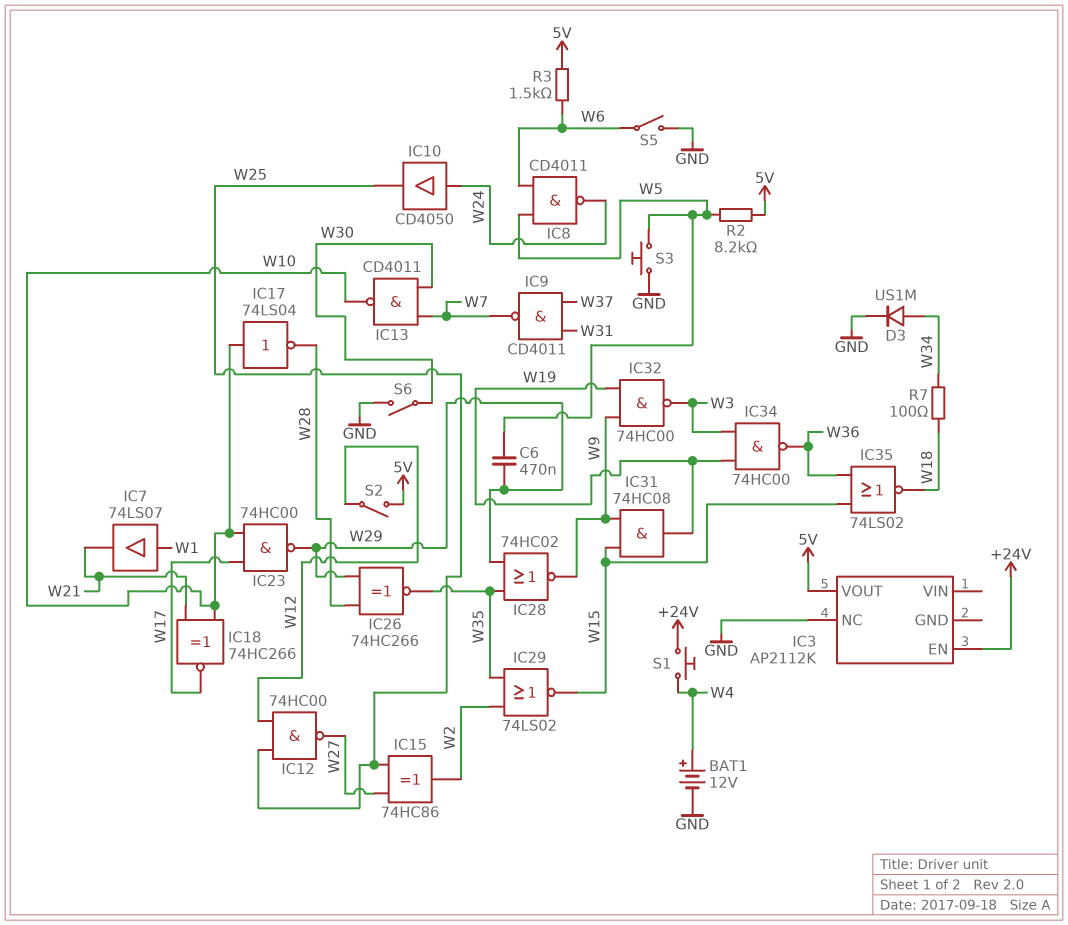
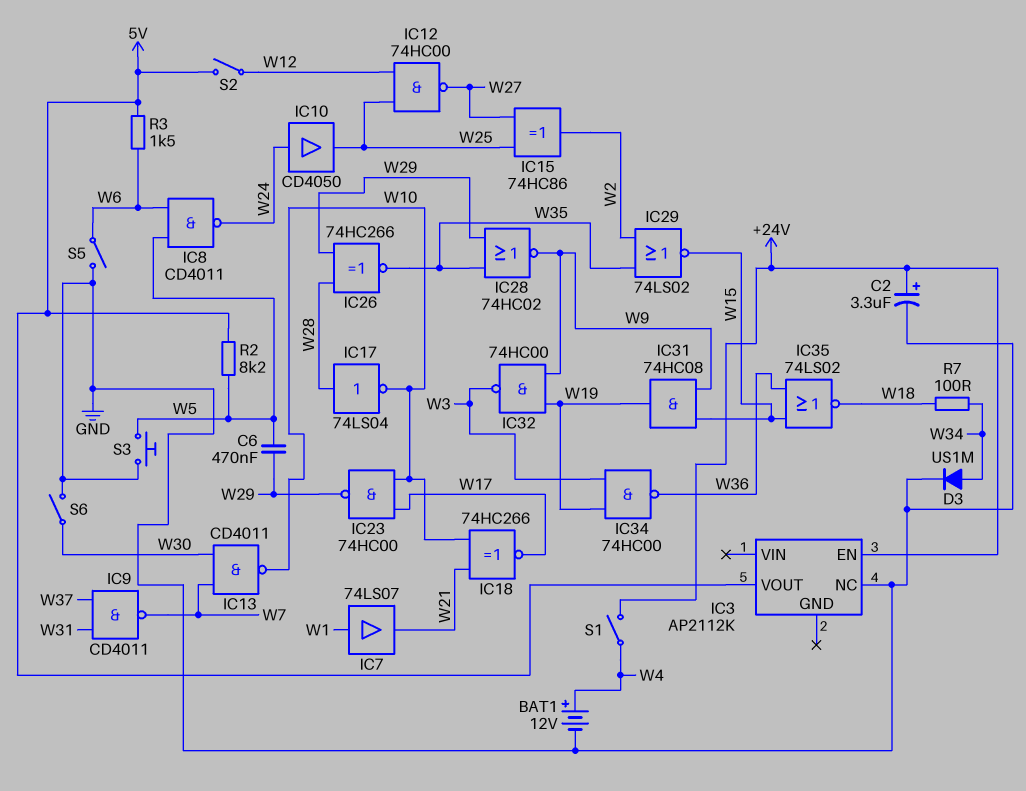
C2: none -> 3.3uF (plus +24V, minus GND)
IC17: NOT 74LS04 (in W10, out W28) -> NOT 74LS04 (in W28, out W10)
S1: button (+24V, W4) -> switch (+24V, W4)

